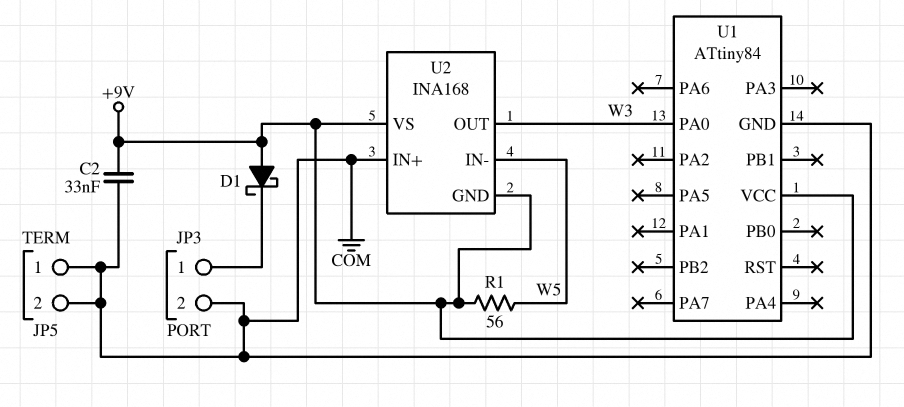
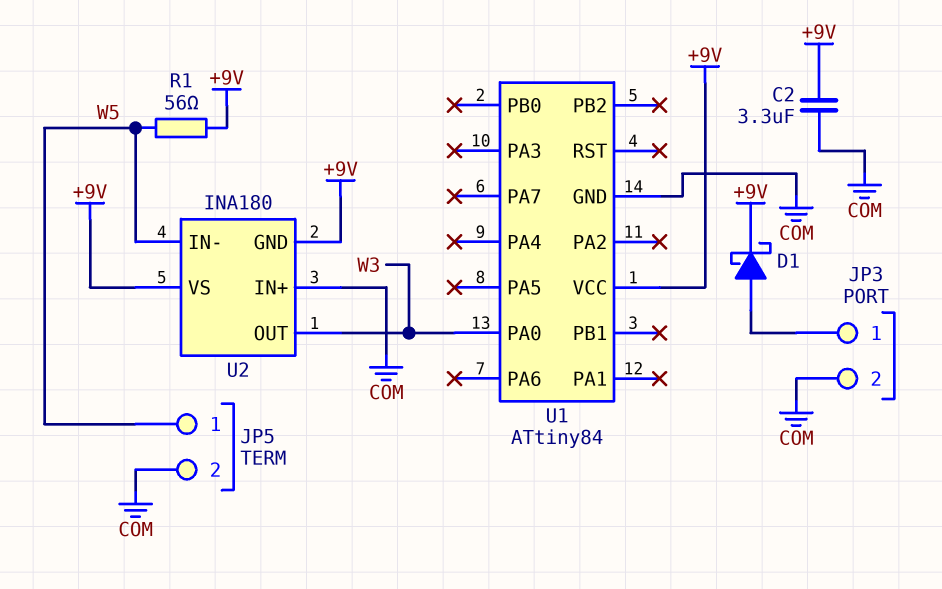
C2: 33nF (+9V, COM) -> 3.3uF (+9V, COM)
D1: schottky (A +9V, K JP3/1) -> schottky (A JP3/1, K +9V)
JP5 pin 1: COM -> W5
U2: INA168 -> INA180

